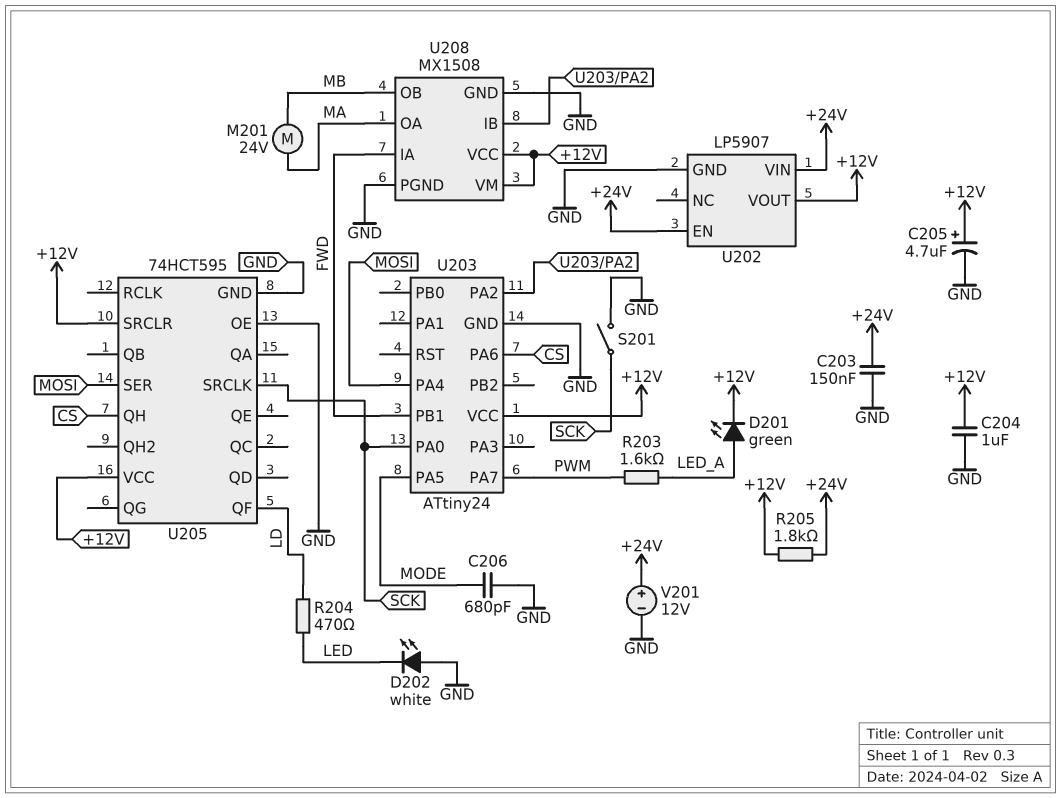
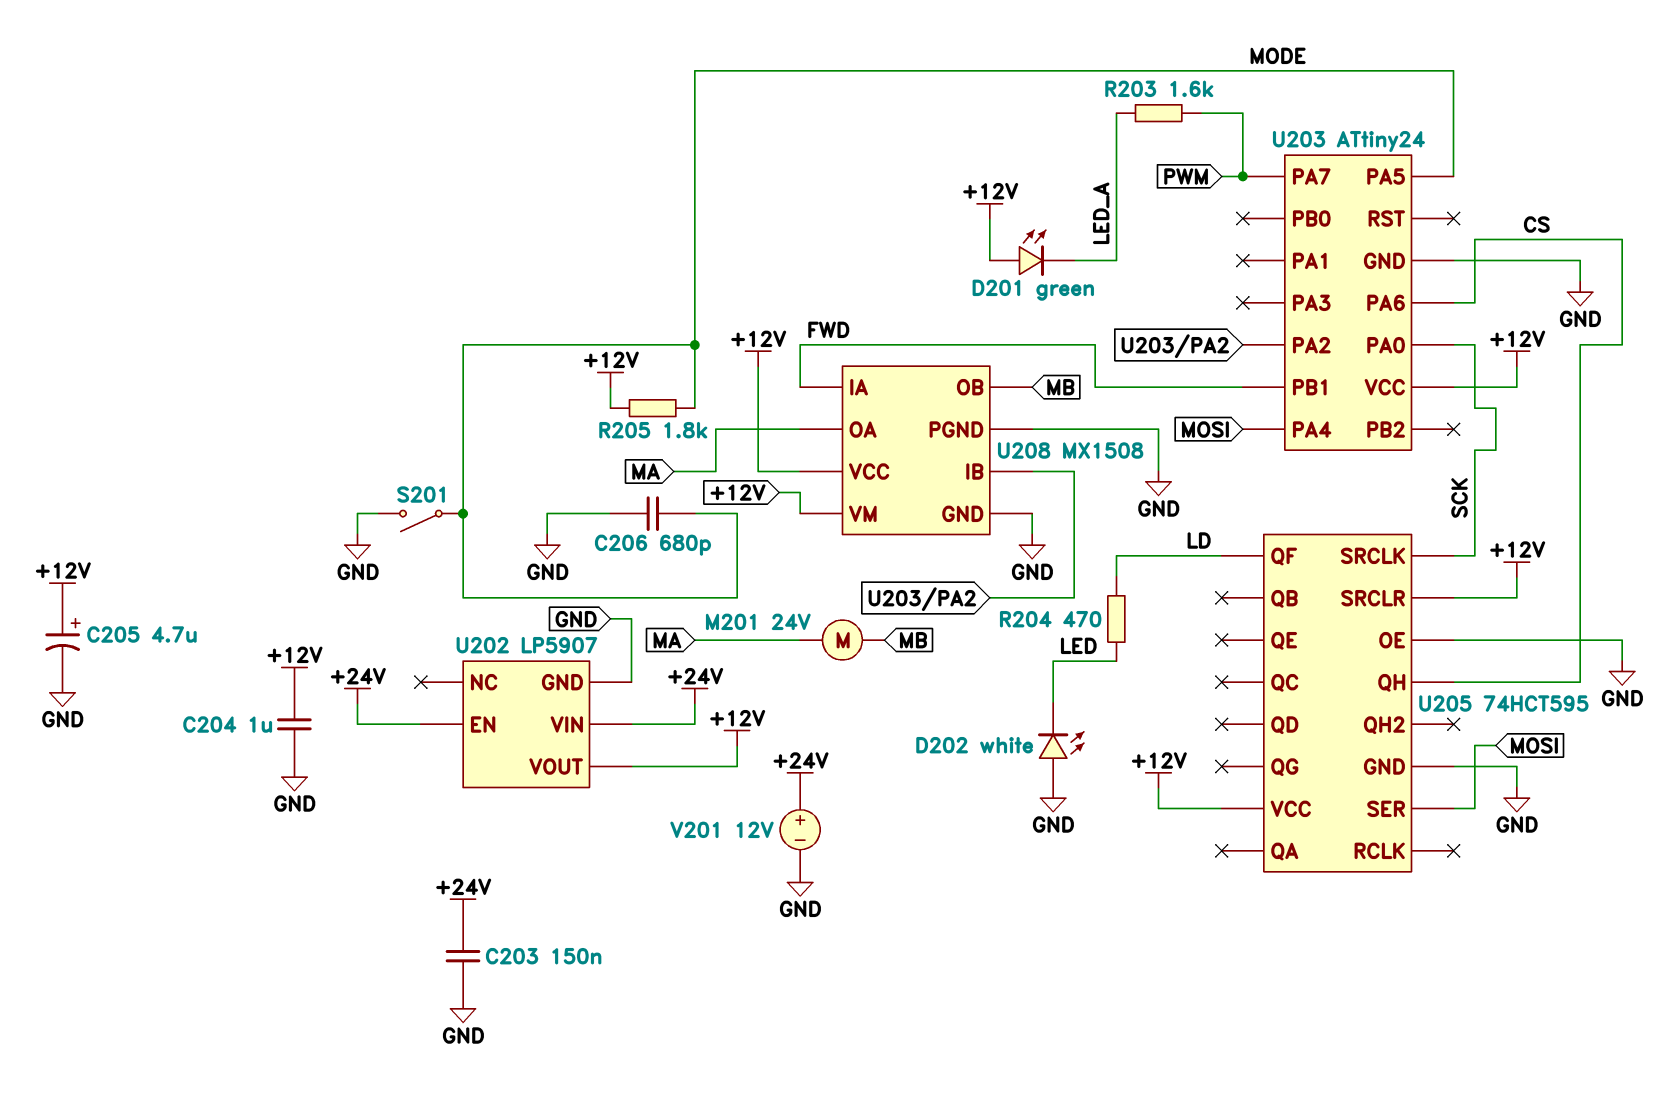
D201: LED green (A LED_A, K +12V) -> LED green (A +12V, K LED_A)
R205: 1.8k (+12V, +24V) -> 1.8k (+12V, MODE)
S201: switch (GND, SCK) -> switch (GND, MODE)

